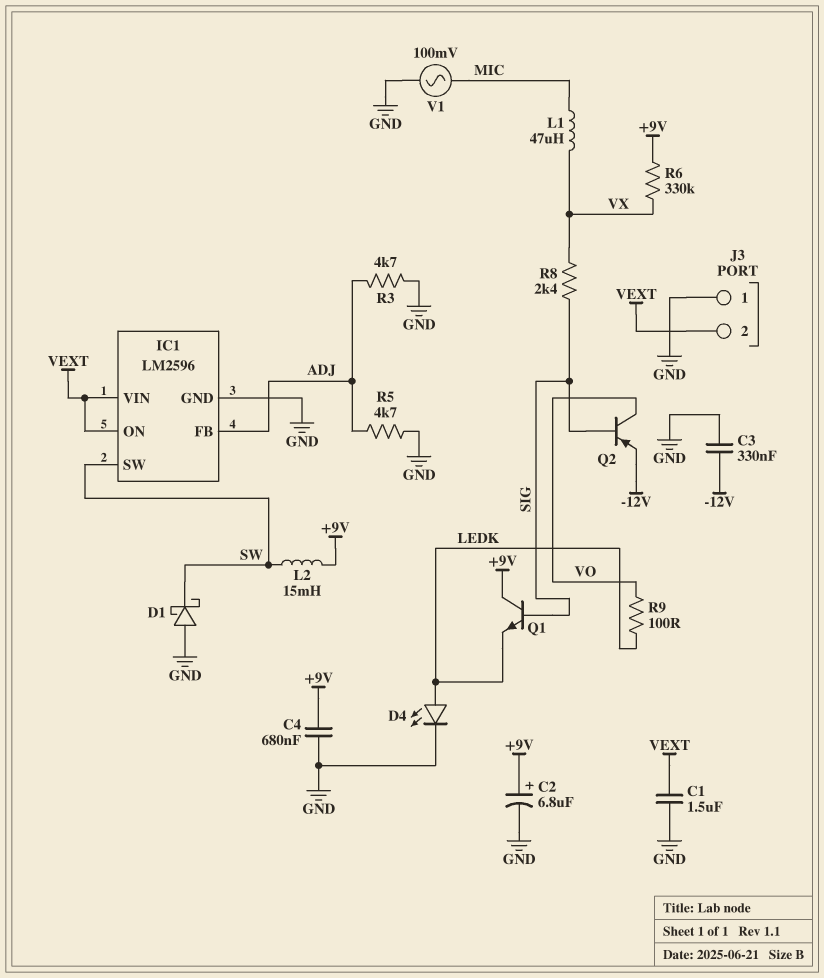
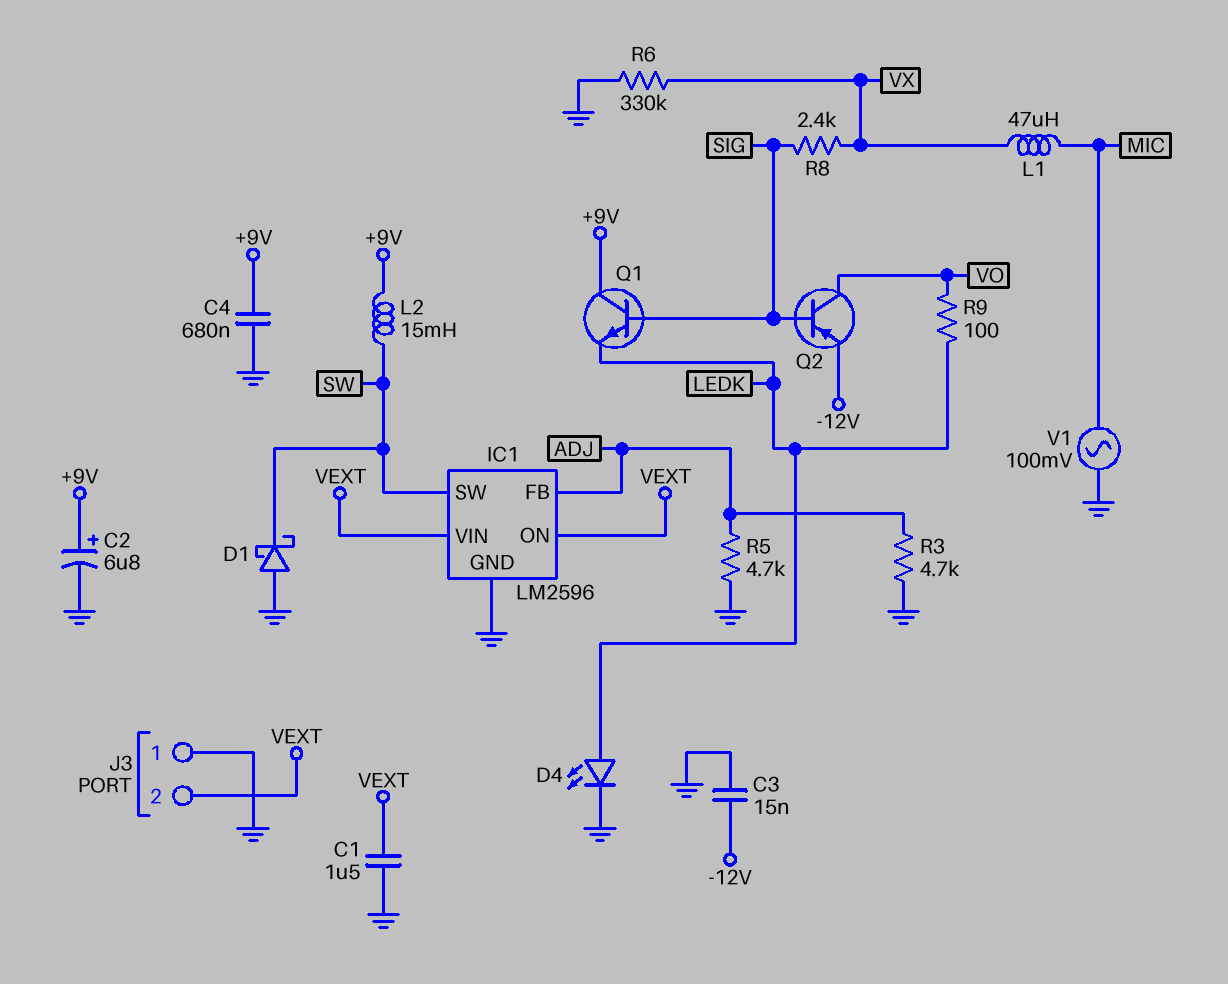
C3: 330nF (-12V, GND) -> 15nF (-12V, GND)
R6: 330k (+9V, VX) -> 330k (GND, VX)

